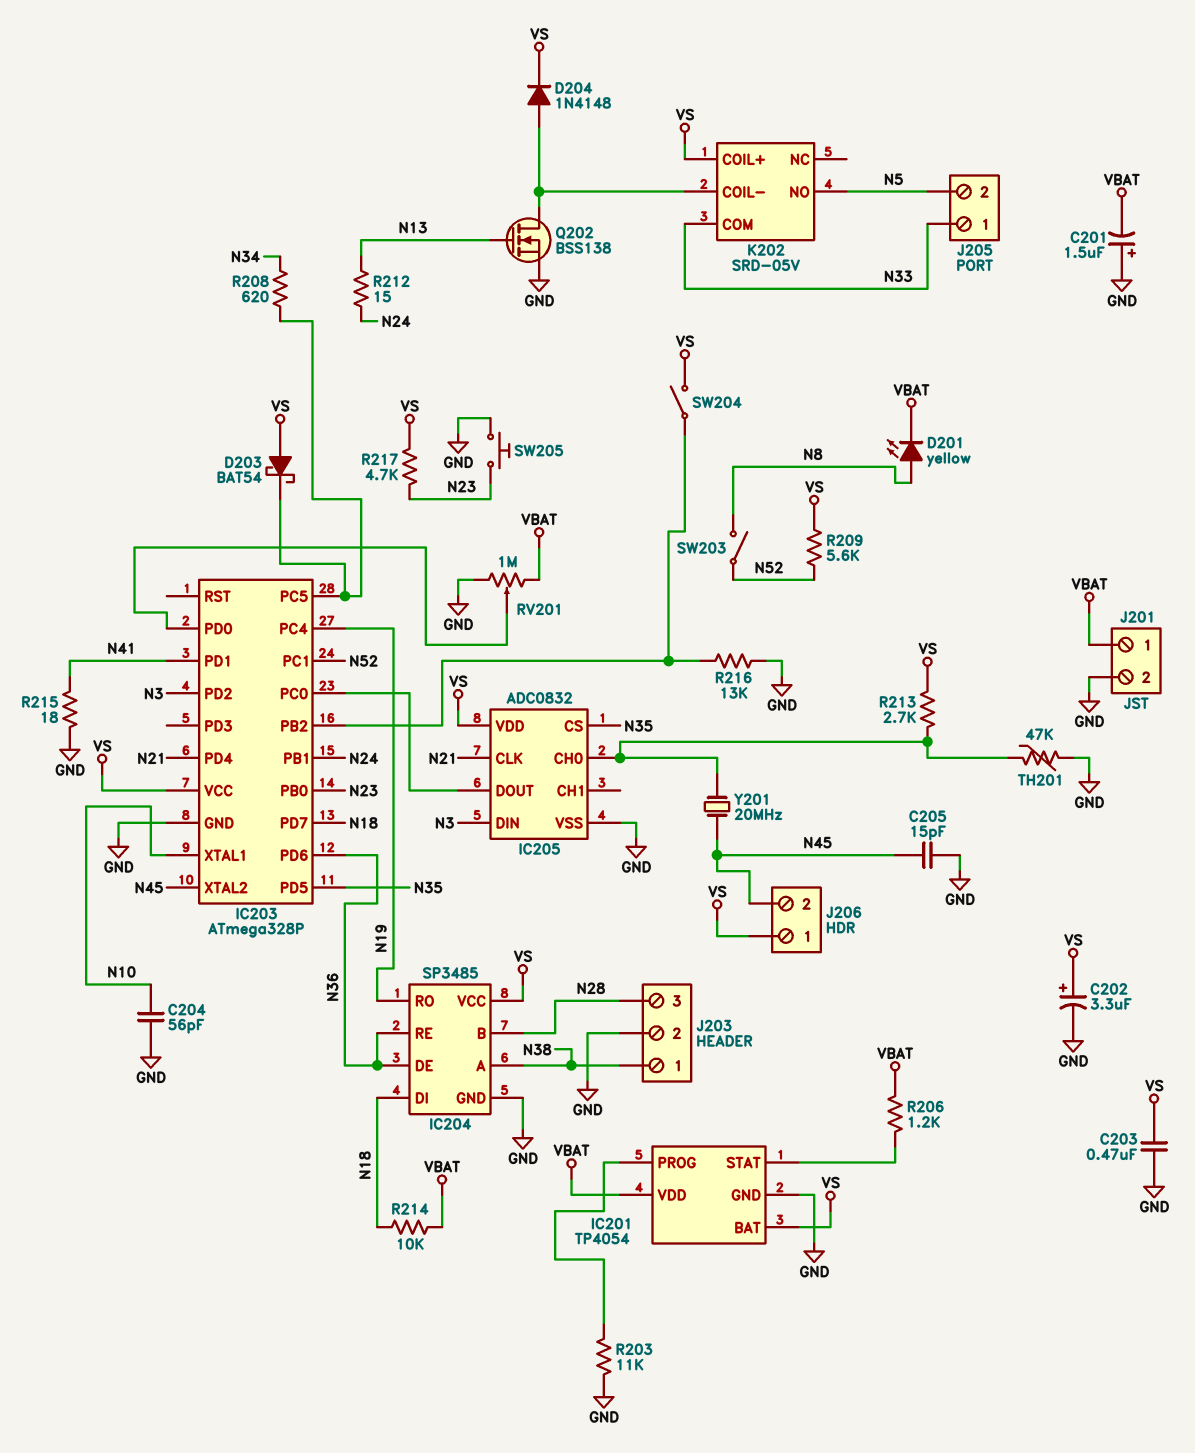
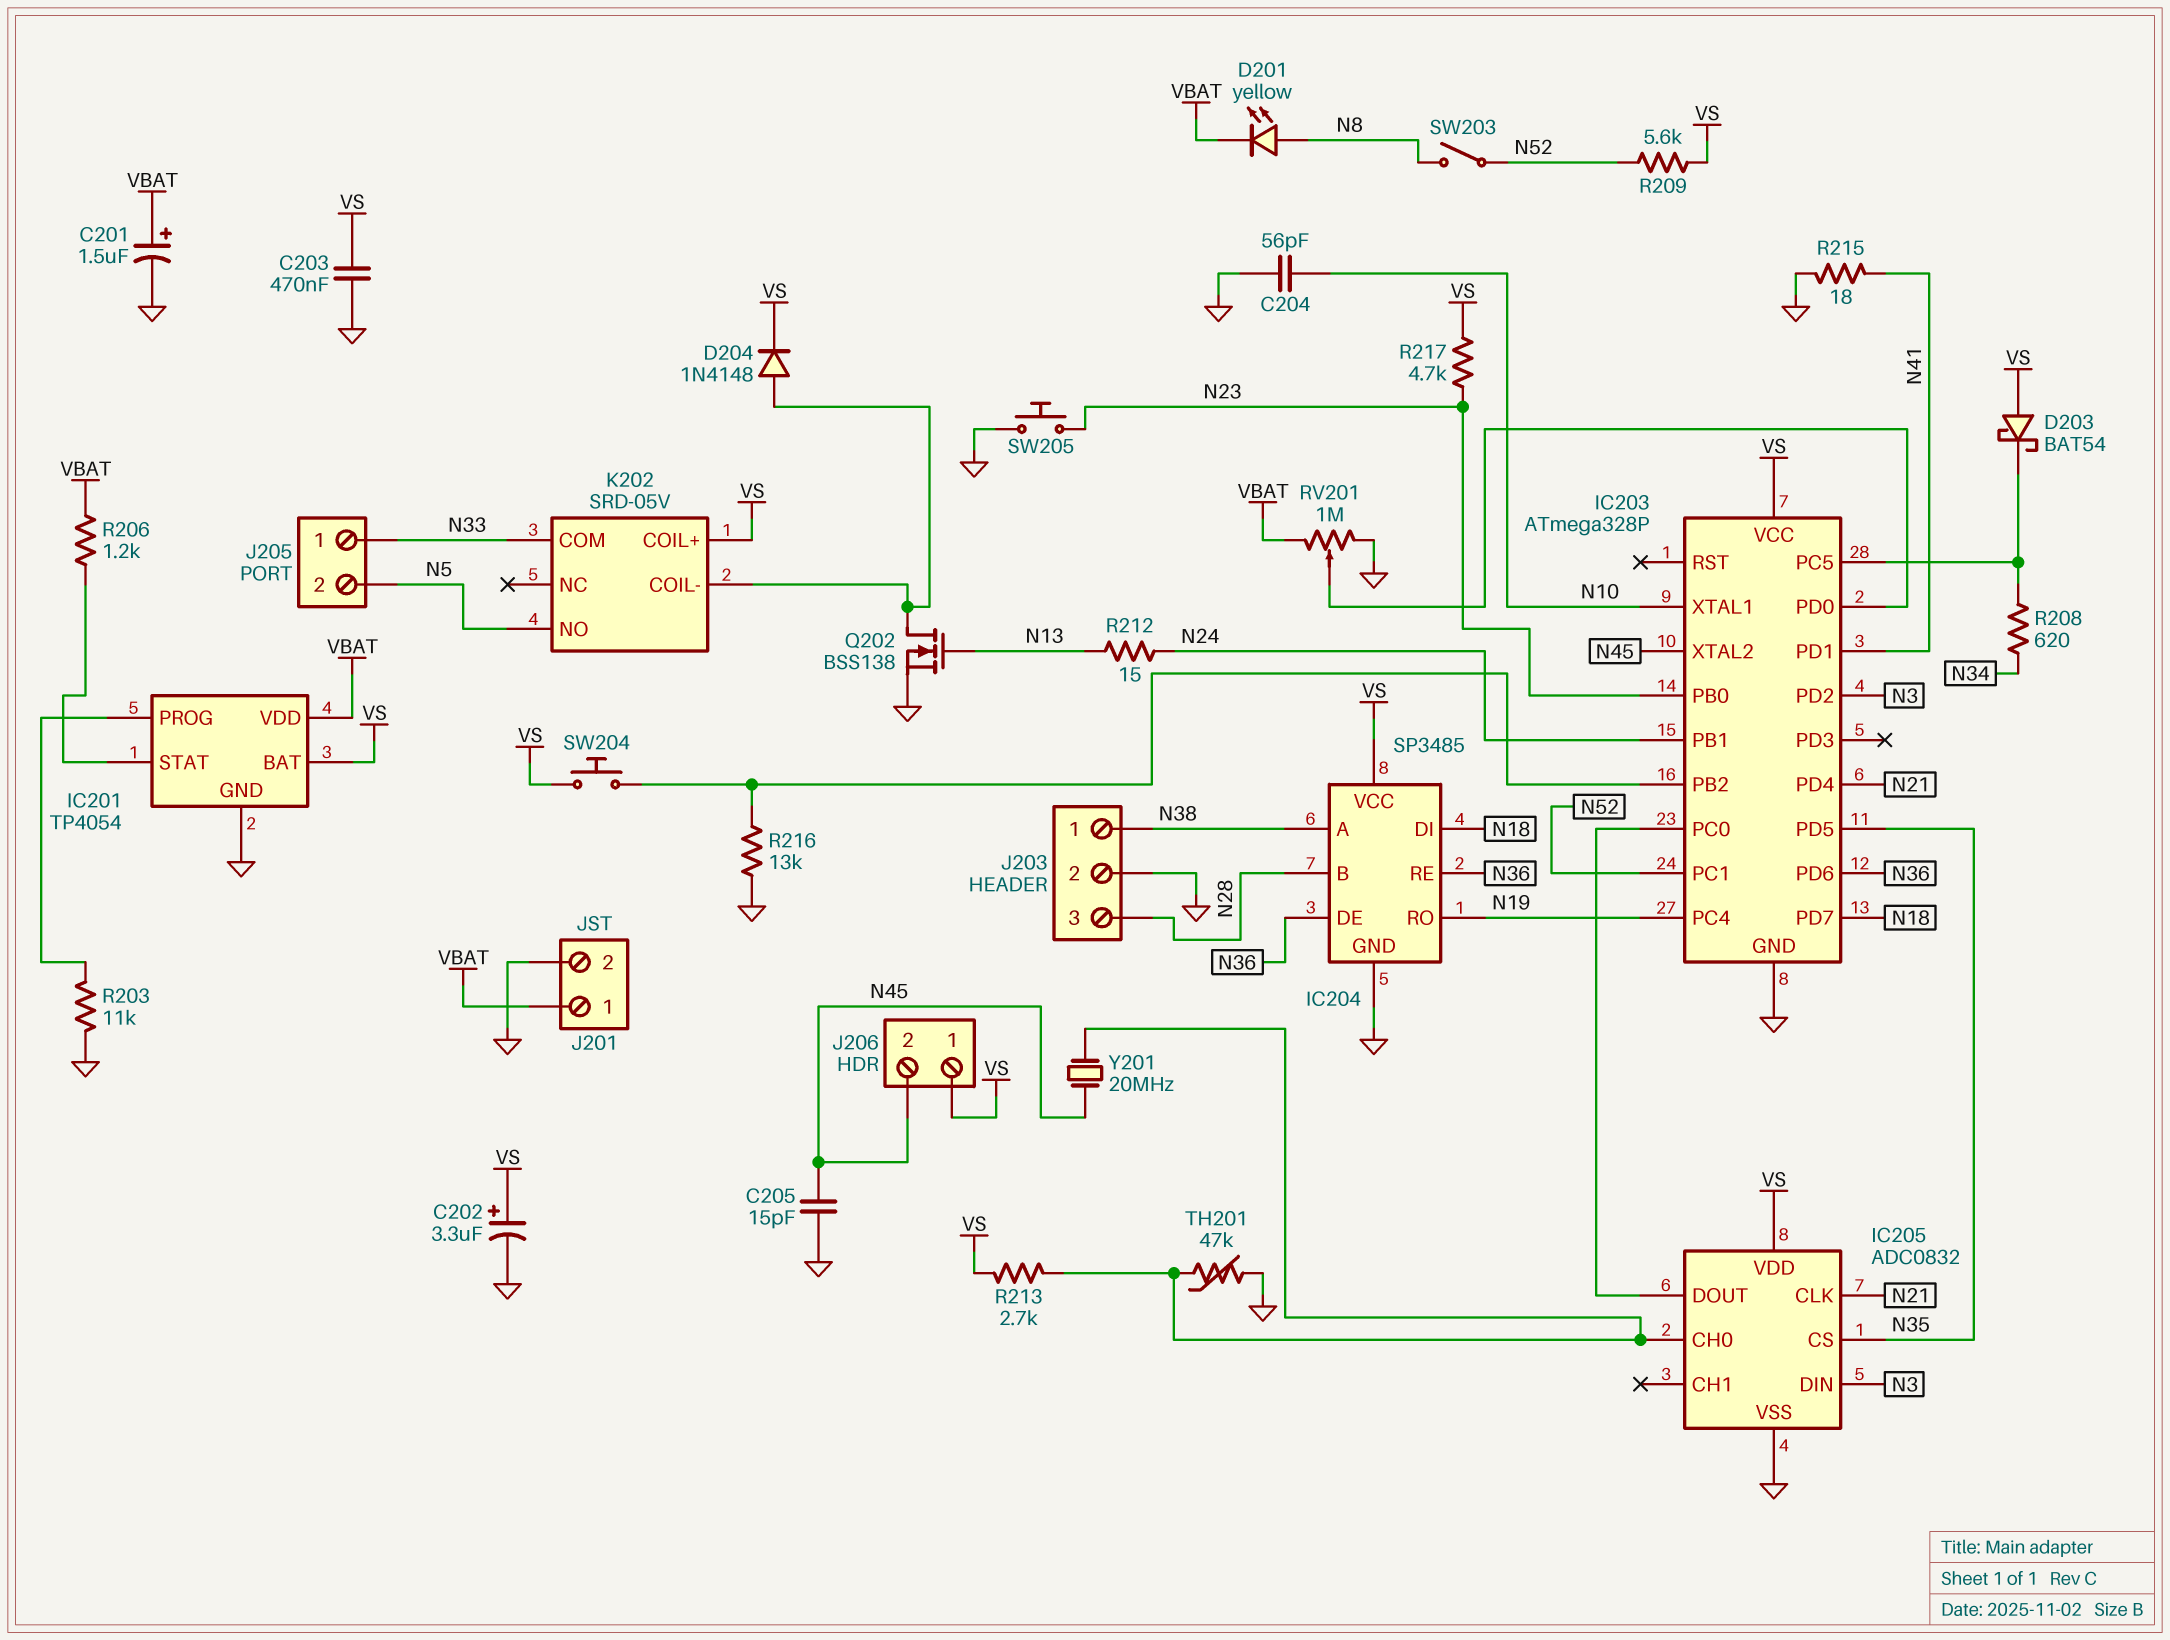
C201: 1.5uF (plus GND, minus VBAT) -> 1.5uF (plus VBAT, minus GND)
R214: 10k (N18, VBAT) -> none
SW204: switch (IC203/PB2, VS) -> button (IC203/PB2, VS)

